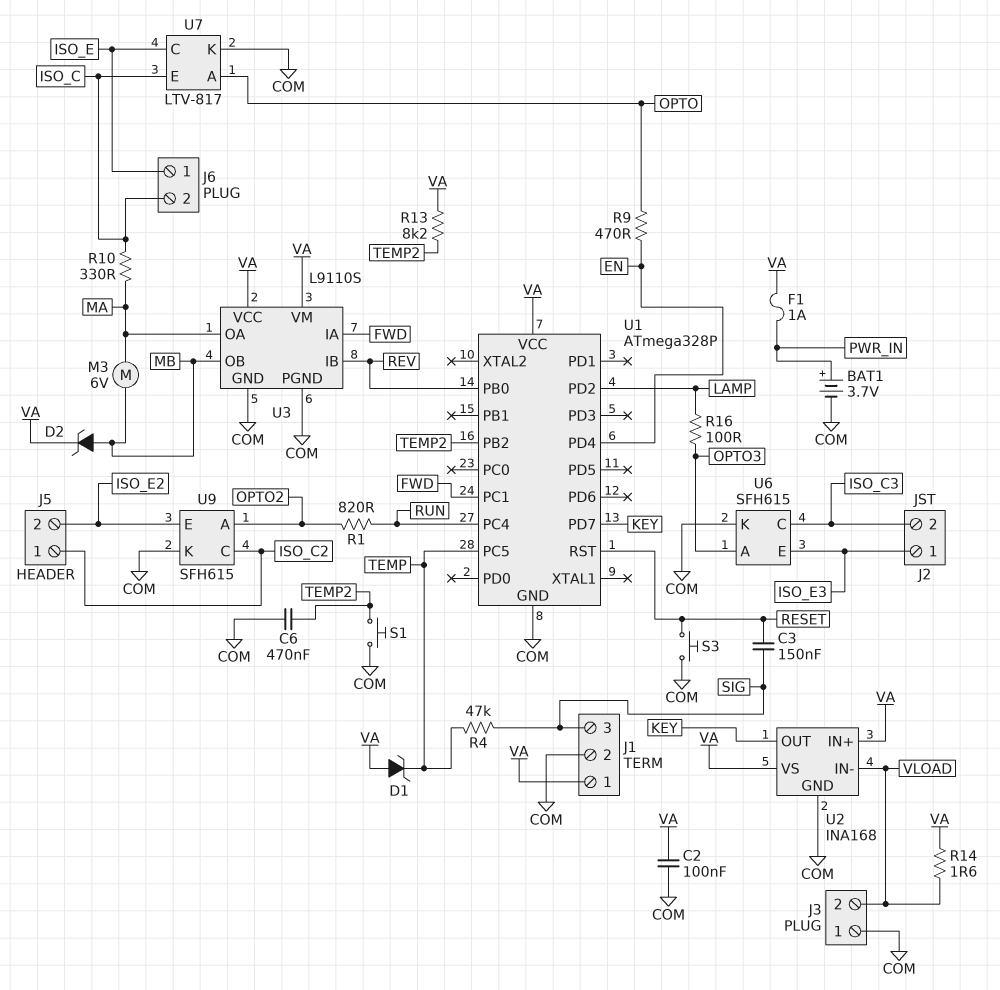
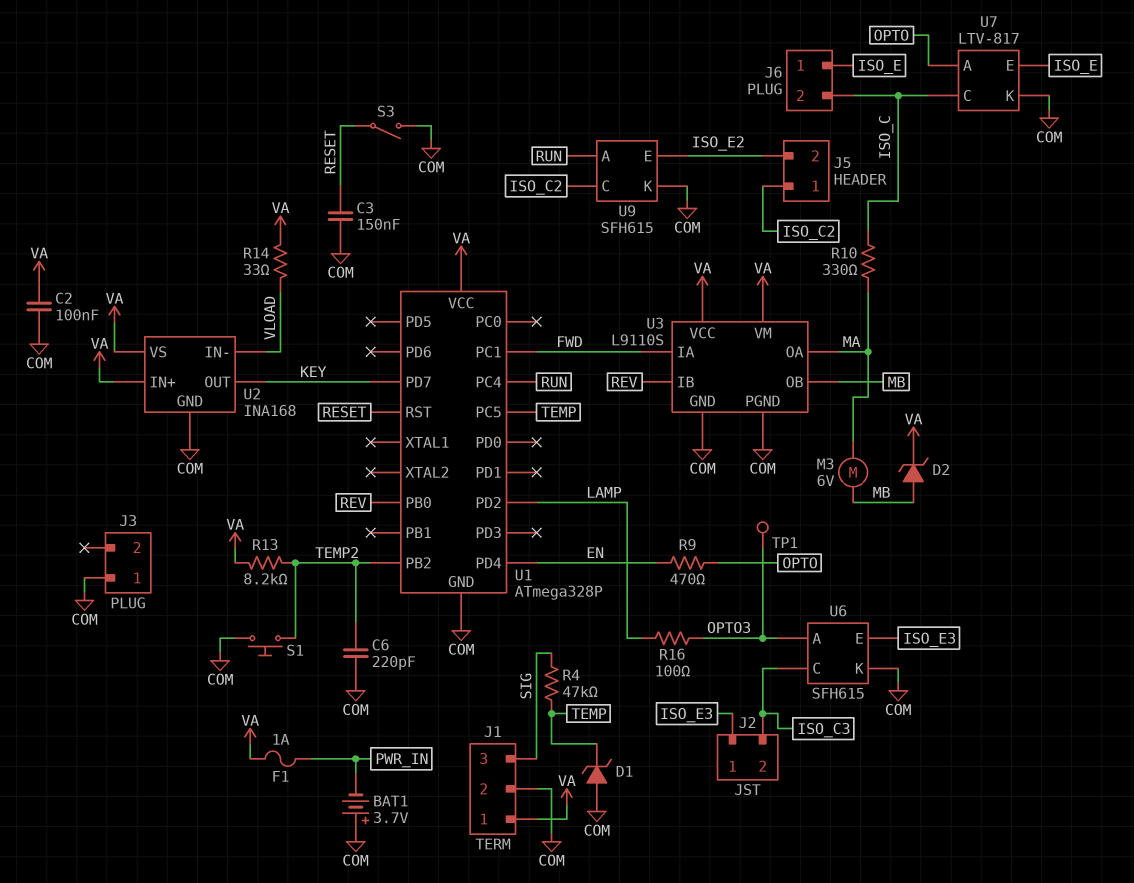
BAT1: 3.7V (plus PWR_IN, minus COM) -> 3.7V (plus COM, minus PWR_IN)
C3: 150nF (RESET, SIG) -> 150nF (COM, RESET)
C6: 470nF (COM, TEMP2) -> 220pF (COM, TEMP2)
D1: zener (A VA, K TEMP) -> zener (A COM, K TEMP)
J3 pin 2: VLOAD -> none
R1: 820 (OPTO2, RUN) -> none
R14: 1.6 (VA, VLOAD) -> 33 (VA, VLOAD)
S3: button (COM, RESET) -> switch (COM, RESET)
TP1: none -> test point (OPTO3)
U7 pin C: ISO_E -> ISO_C
U7 pin E: ISO_C -> ISO_E
U9 pin A: OPTO2 -> RUN

